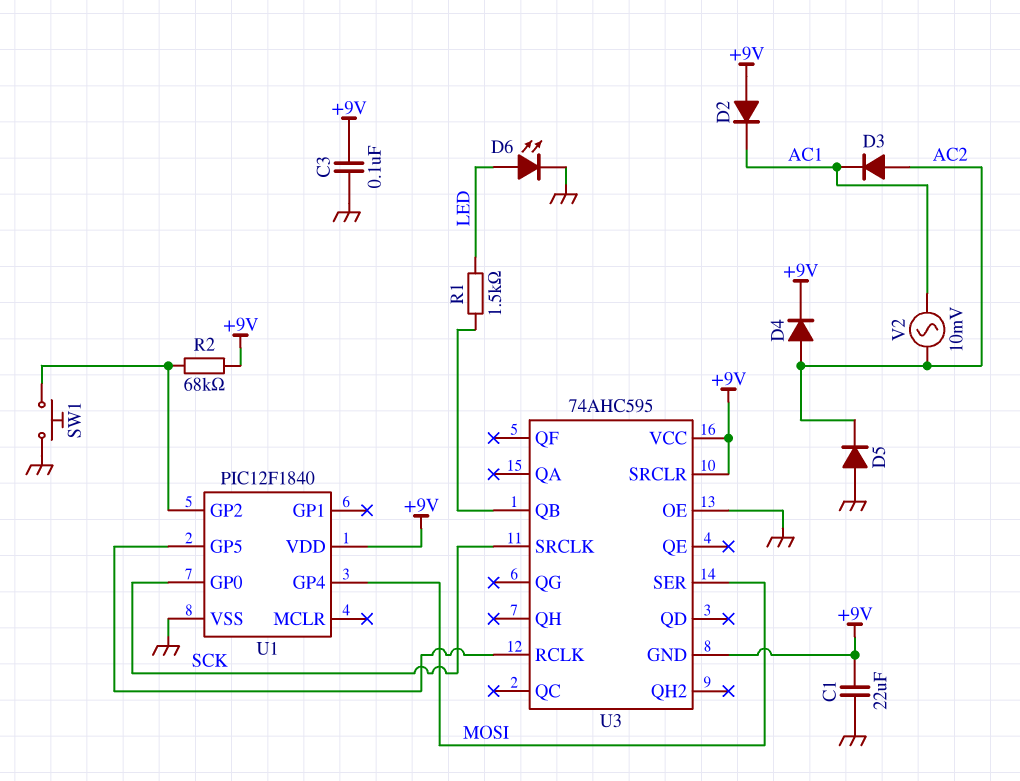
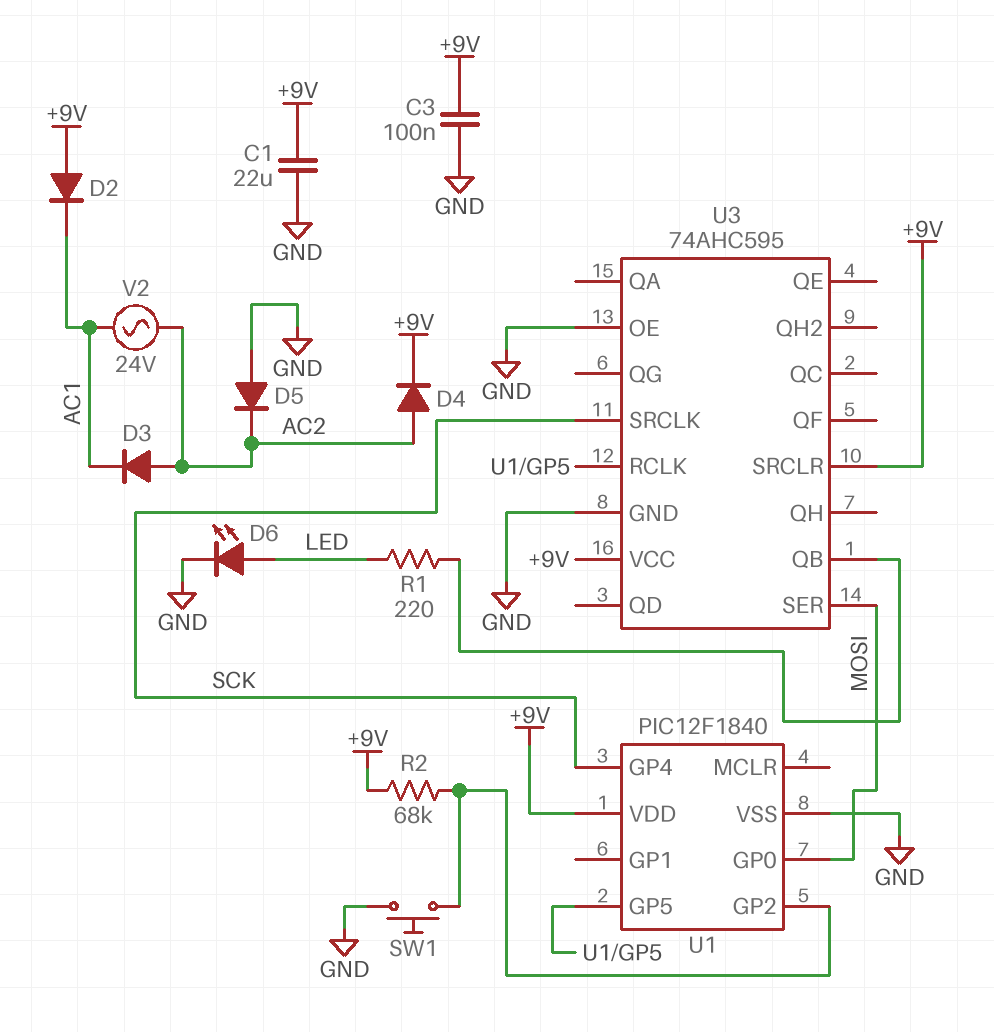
R1: 1.5k (LED, U3/QB) -> 220 (LED, U3/QB)
U1 pin GP0: SCK -> MOSI
U1 pin GP4: MOSI -> SCK
U3 pin GND: +9V -> GND
V2: AC 10mV (AC1, AC2) -> AC 24V (AC1, AC2)

